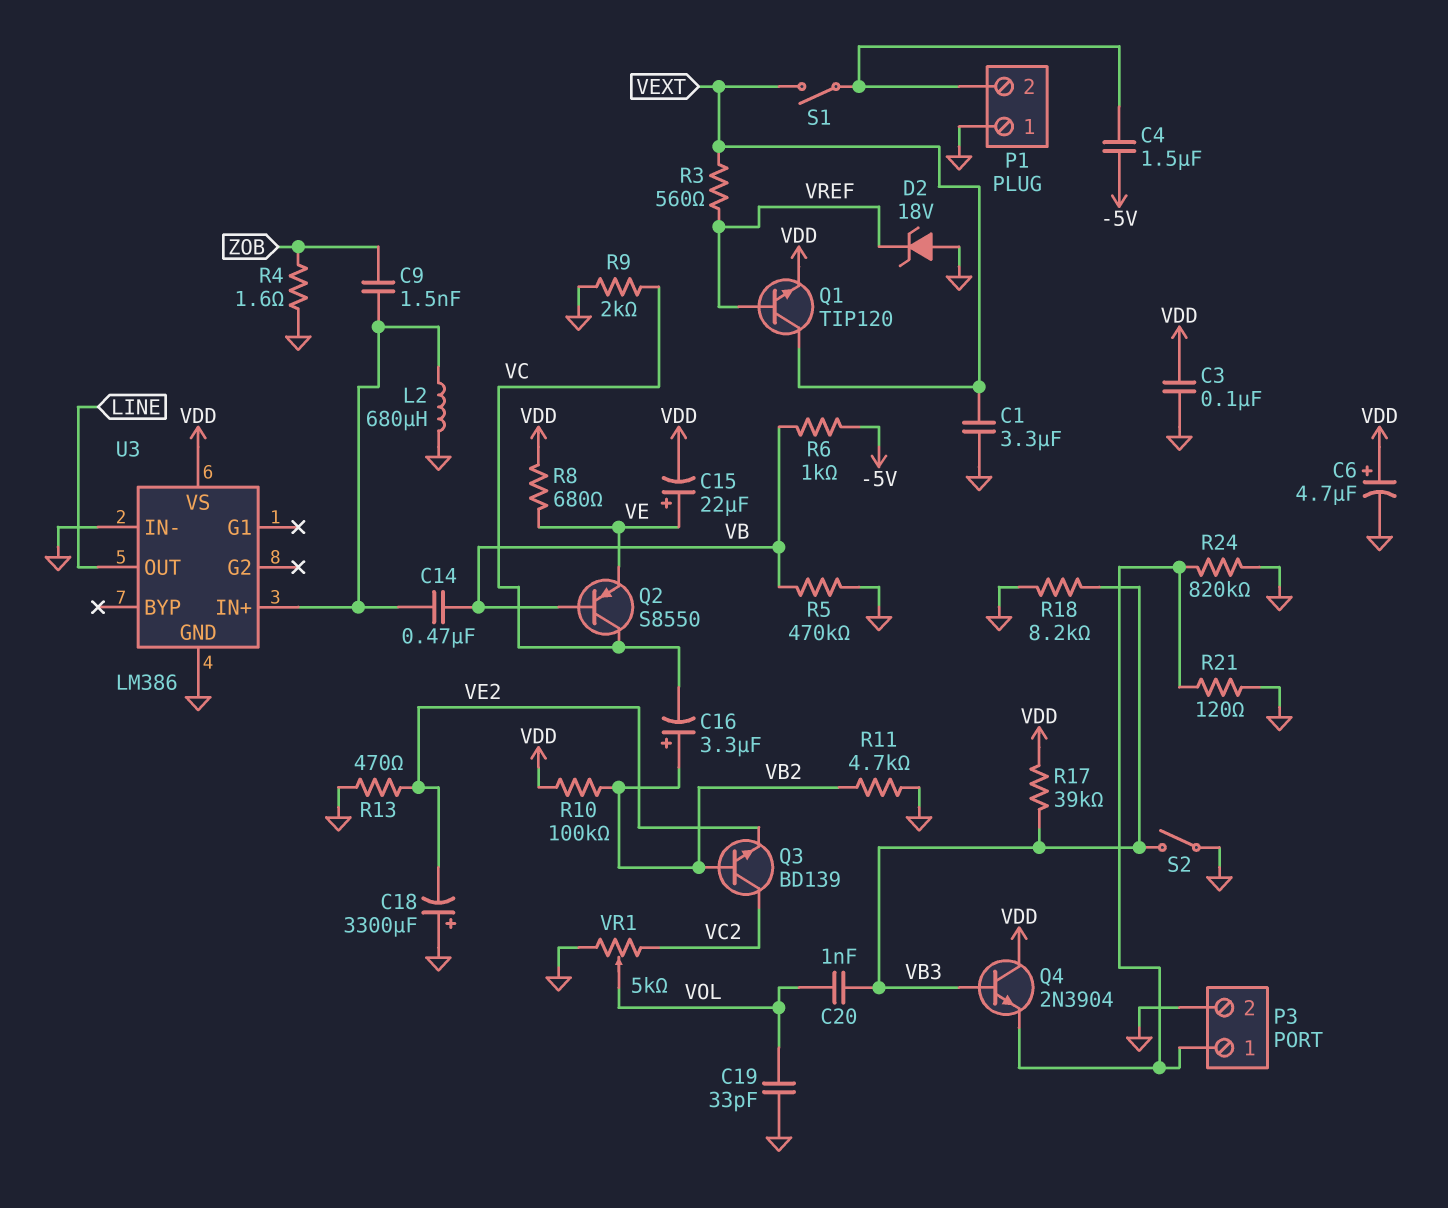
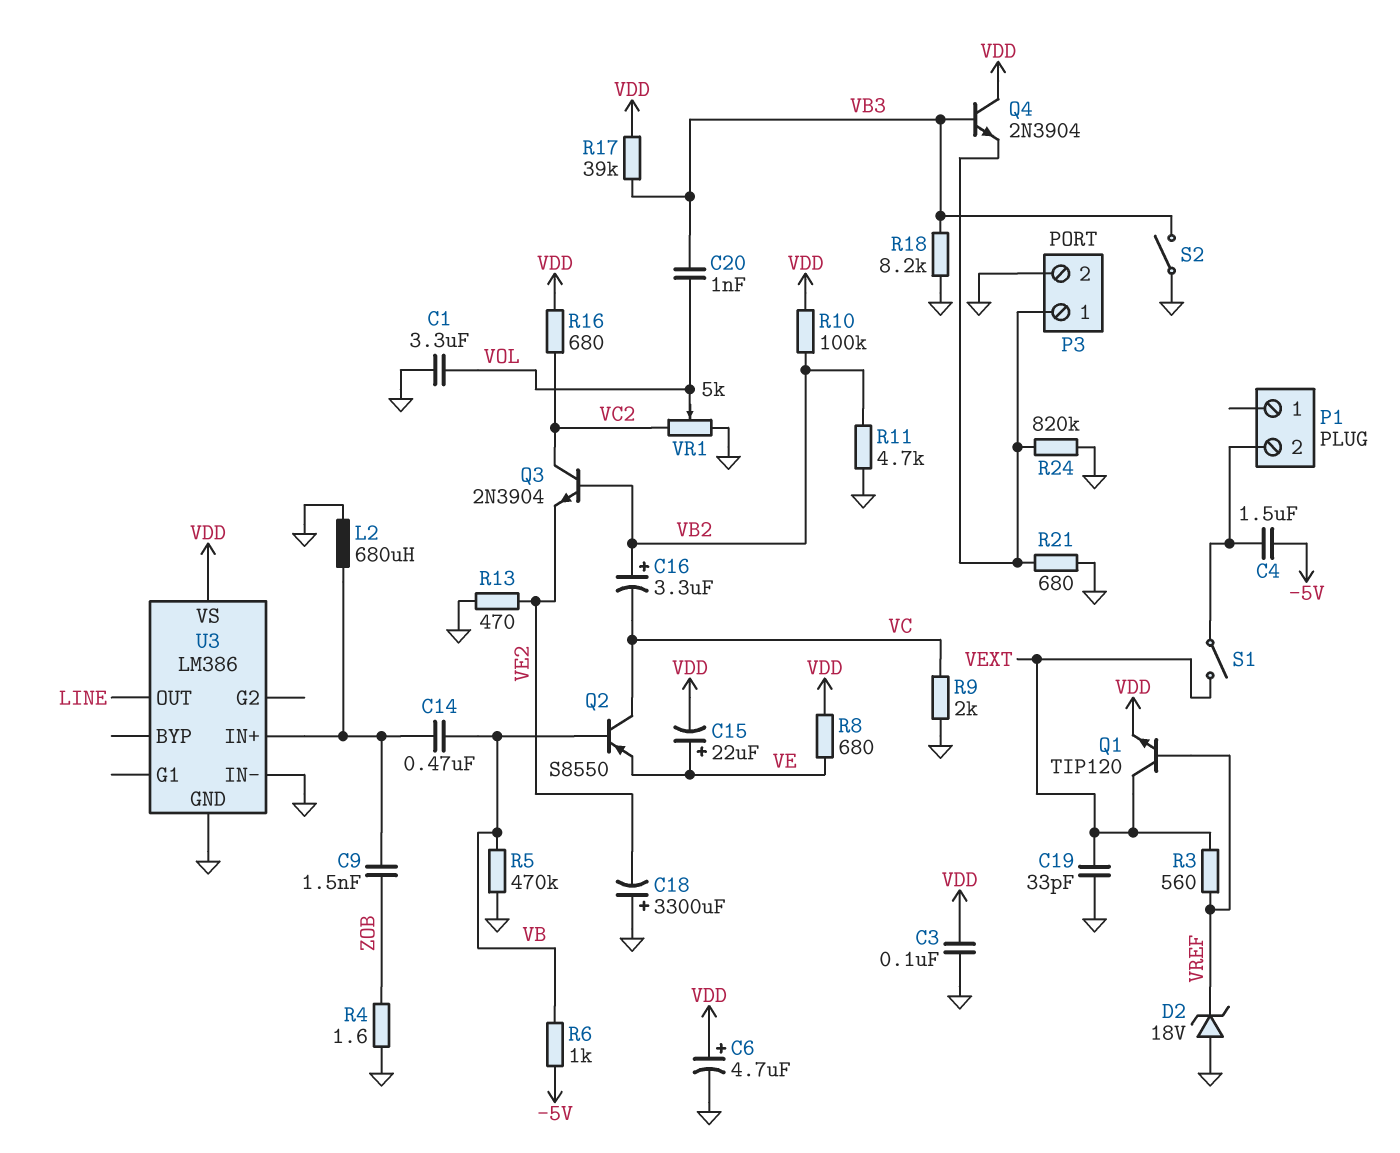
C1: 3.3uF (GND, VEXT) -> 3.3uF (GND, VOL)
C19: 33pF (GND, VOL) -> 33pF (GND, VEXT)
P1 pin 1: GND -> none
Q3: NPN BD139 (B VB2, C VC2, E VE2) -> NPN 2N3904 (B VB2, C VC2, E VE2)
R16: none -> 680 (VC2, VDD)
R21: 120 (GND, P3/1) -> 680 (GND, P3/1)

